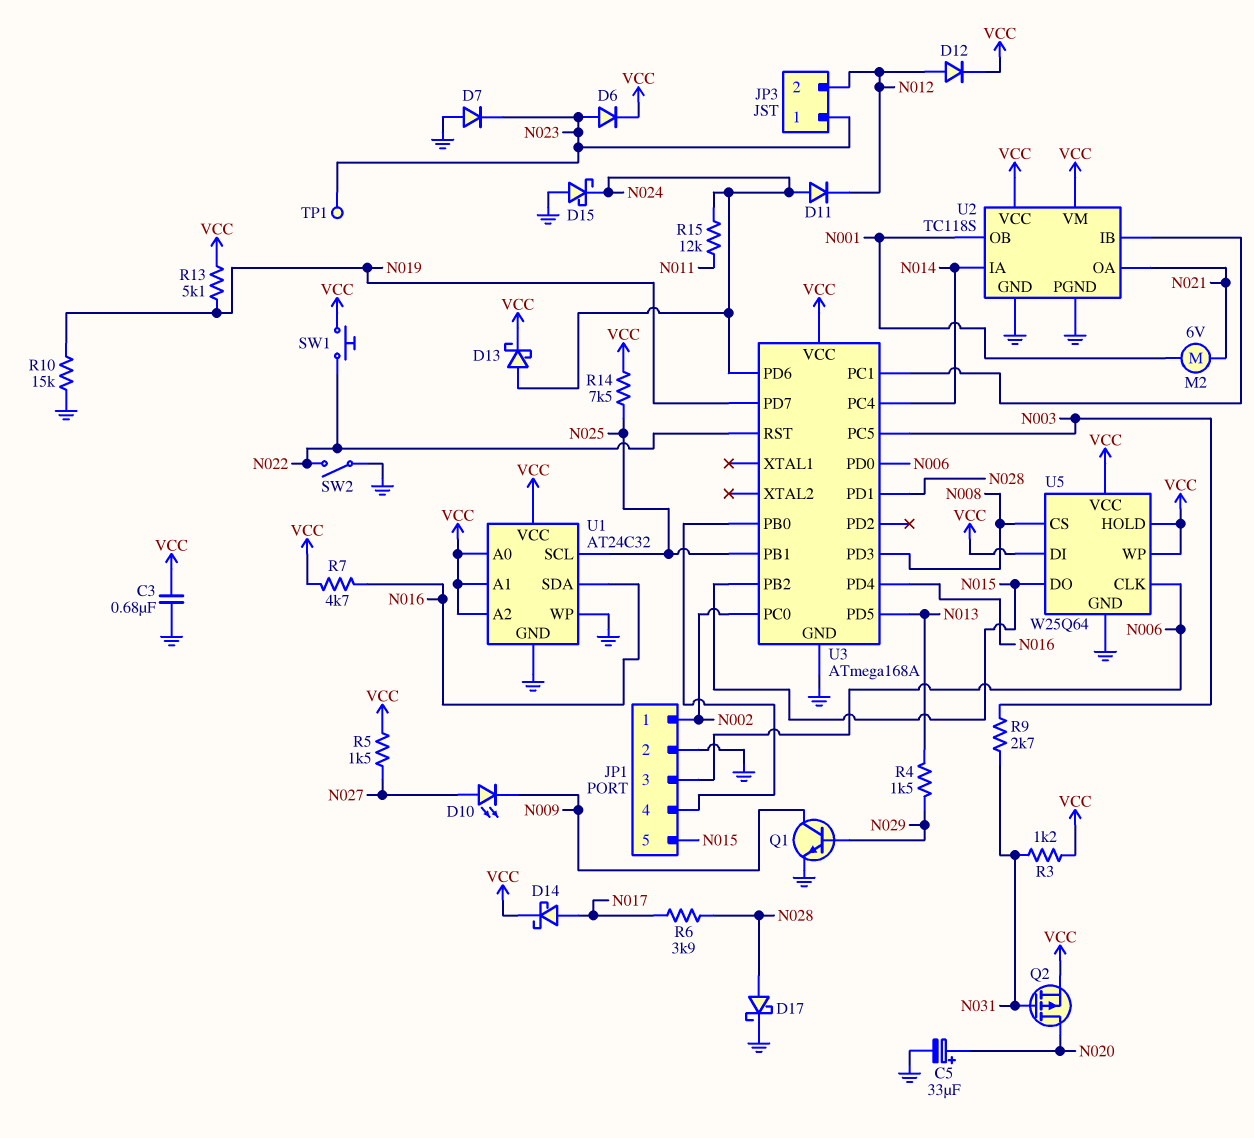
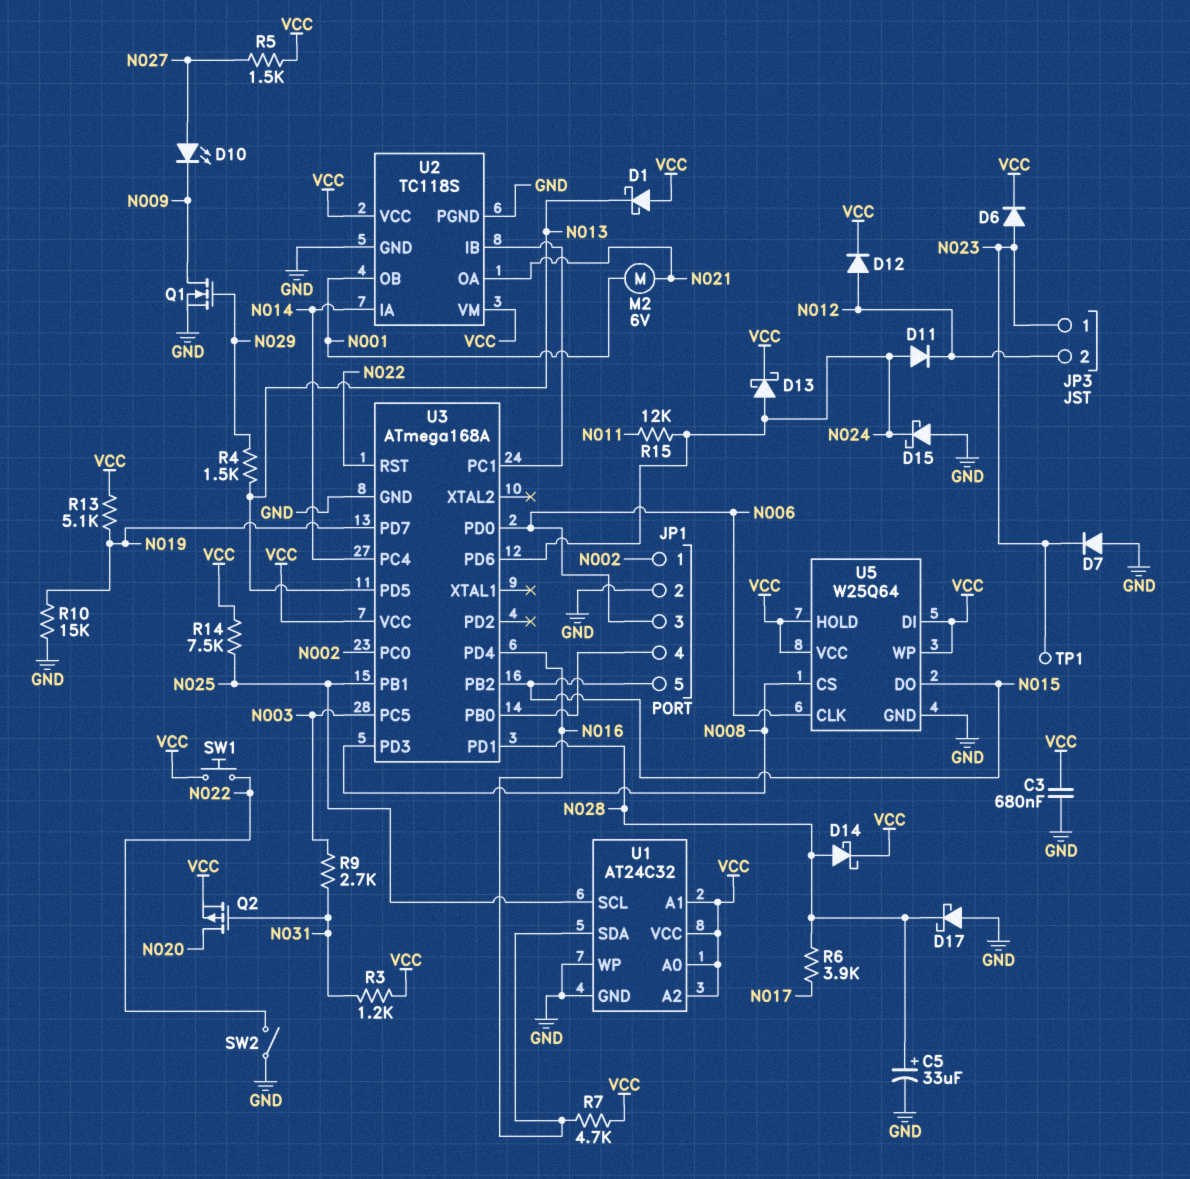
C5: 33uF (plus N020, minus GND) -> 33uF (plus N028, minus GND)
D1: none -> schottky (A VCC, K N013)
D14: schottky (A N017, K VCC) -> schottky (A N028, K VCC)
D17: schottky (A N028, K GND) -> schottky (A GND, K N028)
Q1: NPN (B N029, C N009, E GND) -> NMOS (G N029, D N009, S GND)

